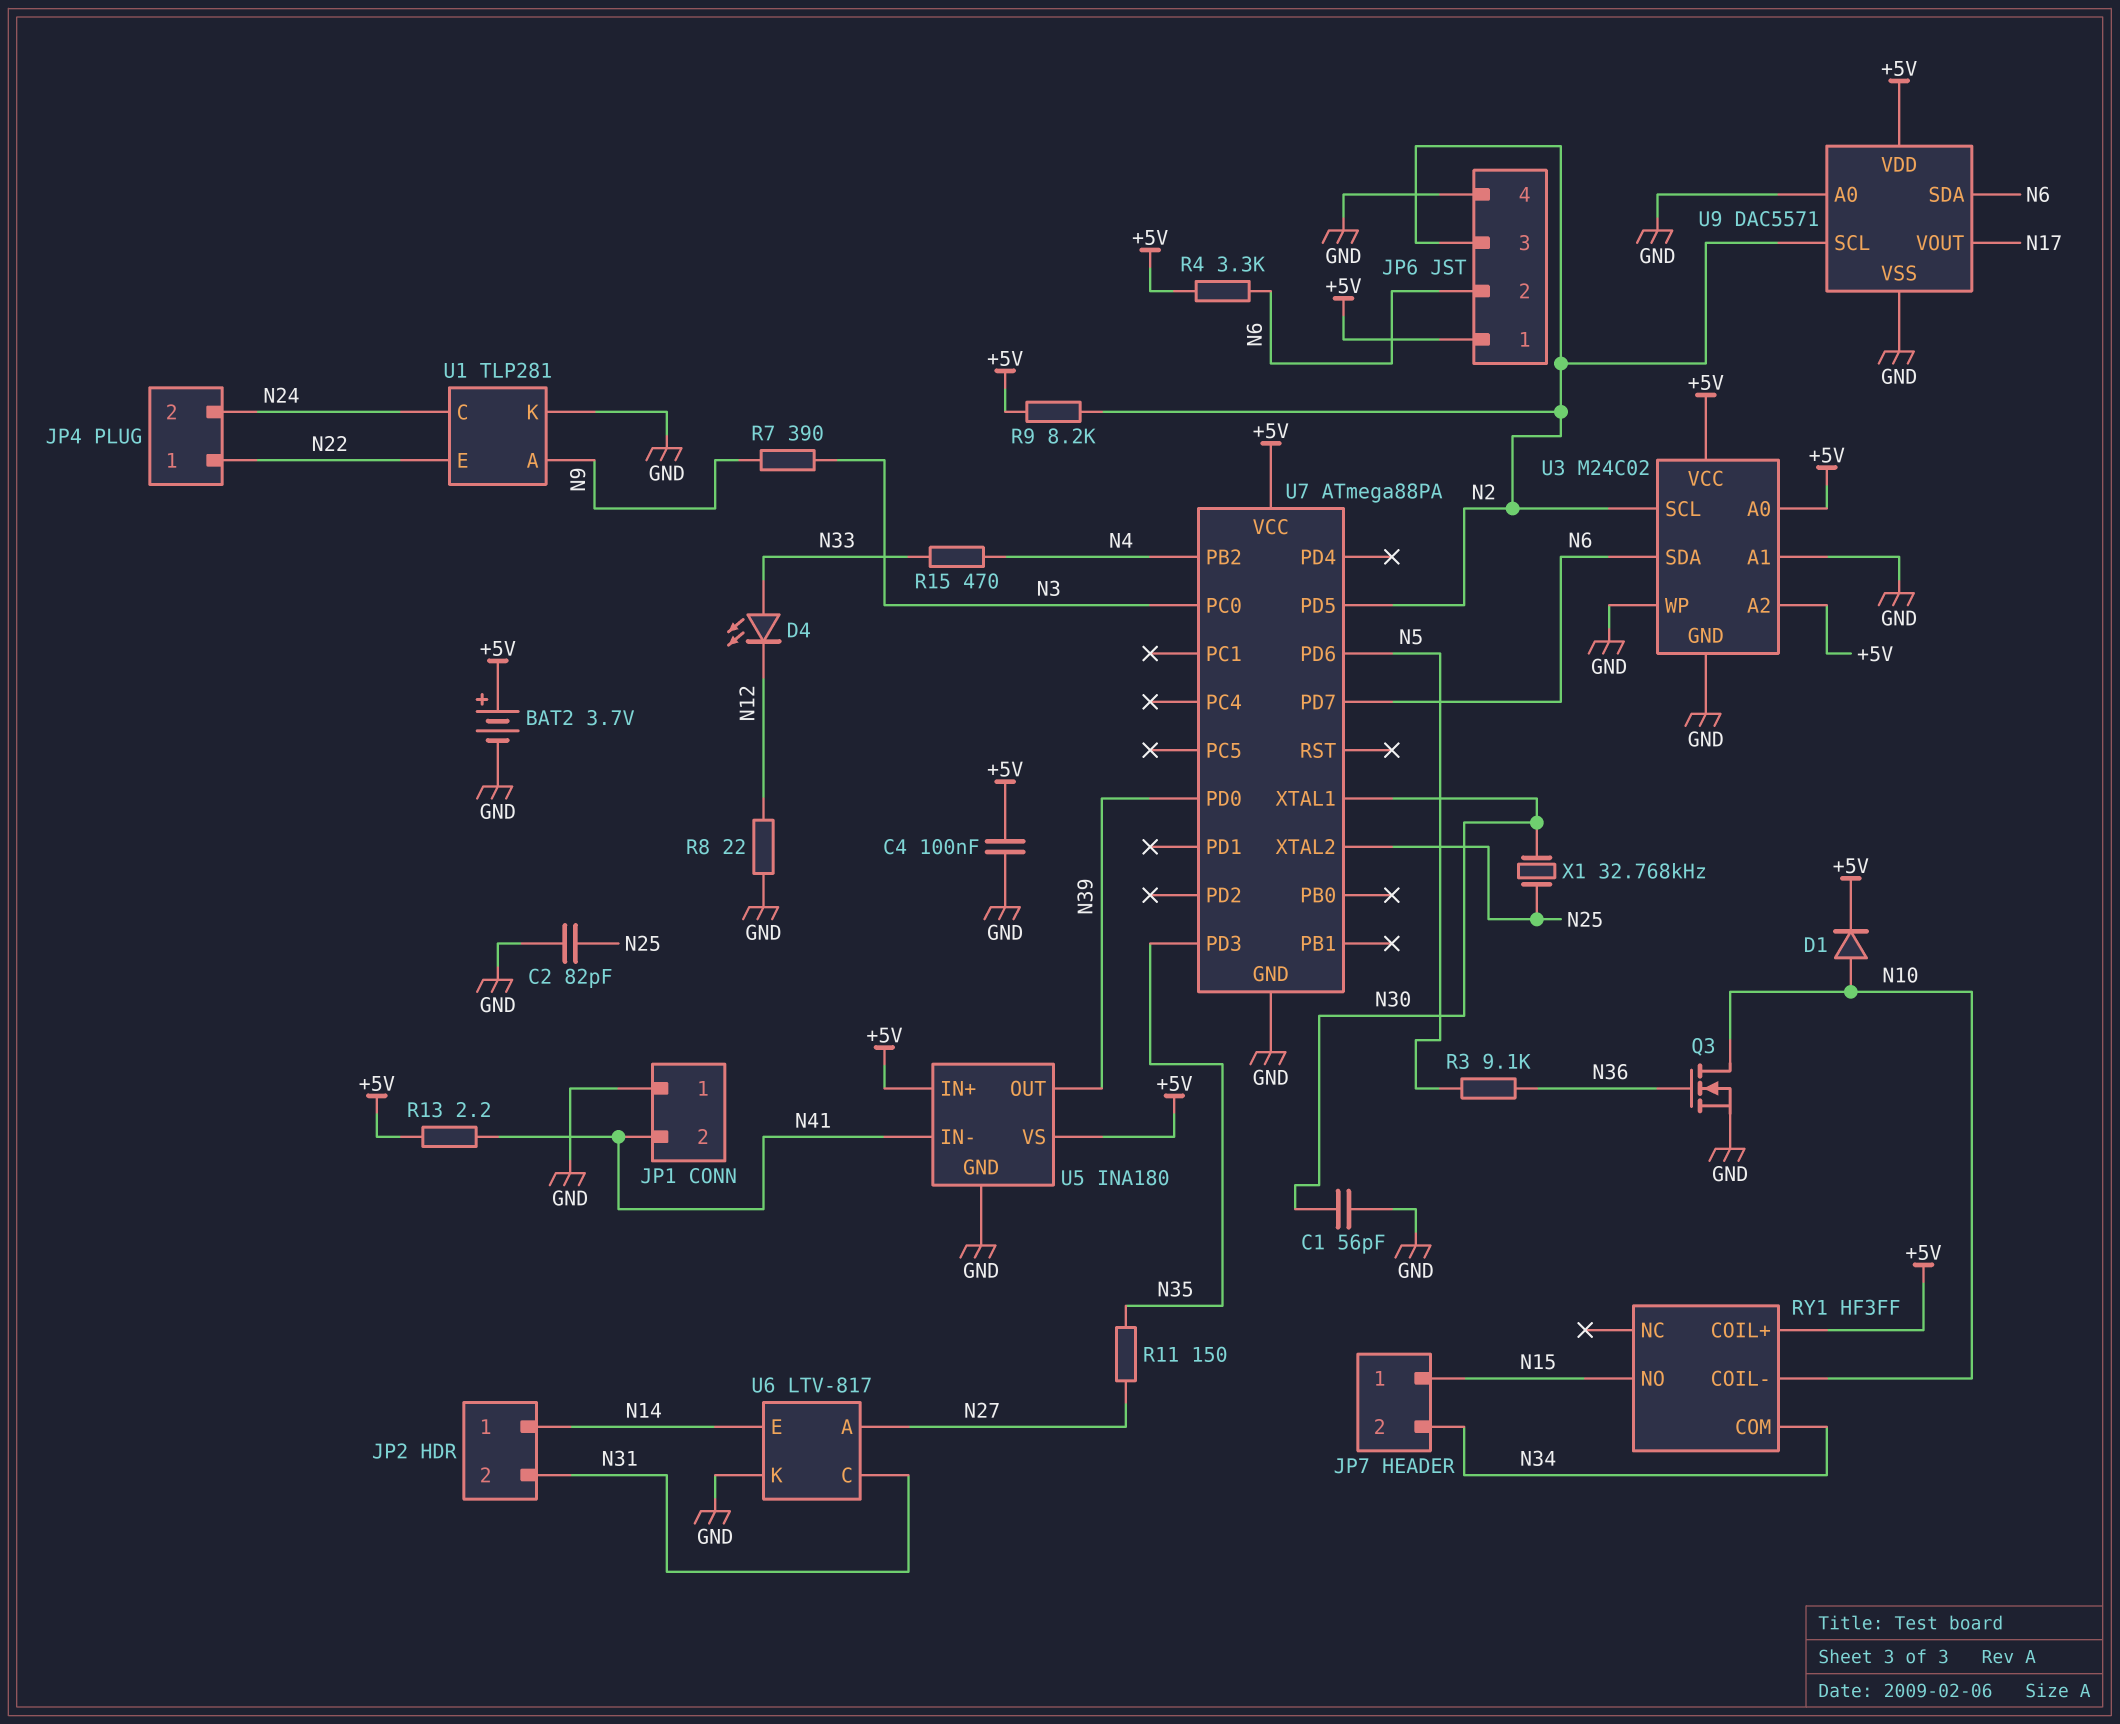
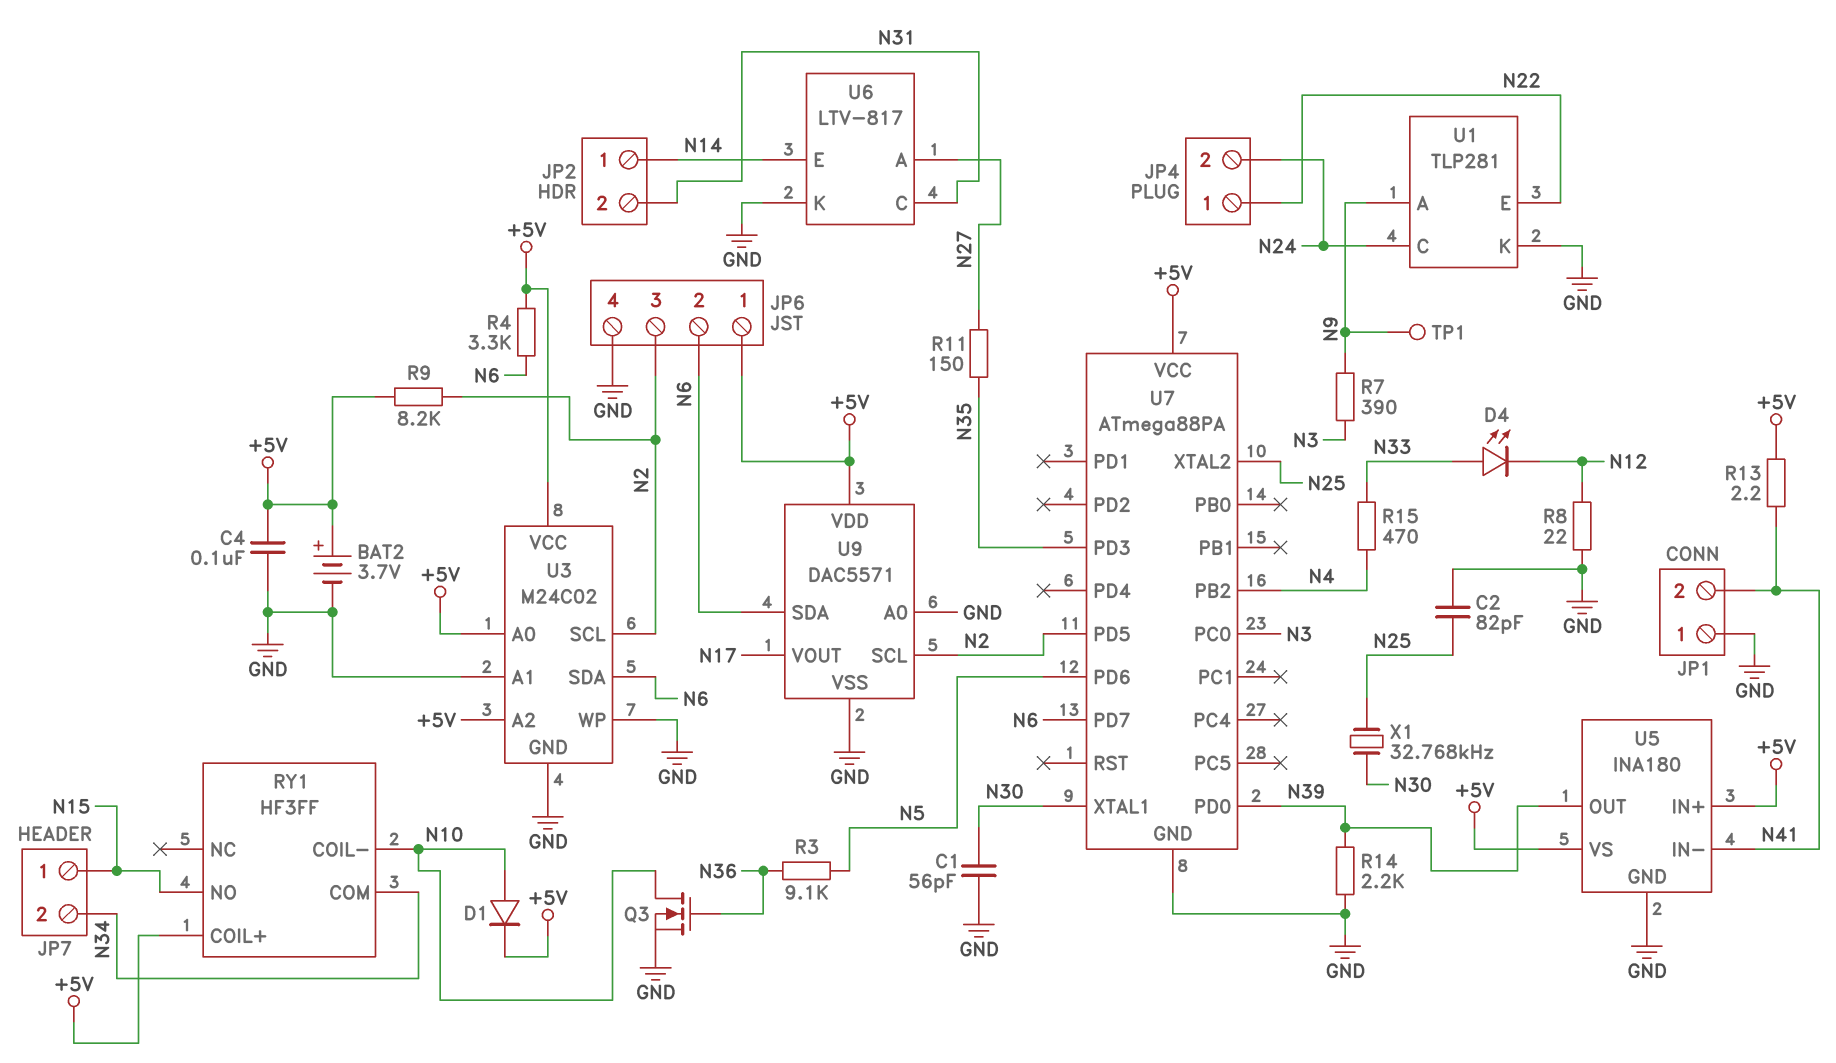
R14: none -> 2.2k (GND, N39)
TP1: none -> test point (N9)

